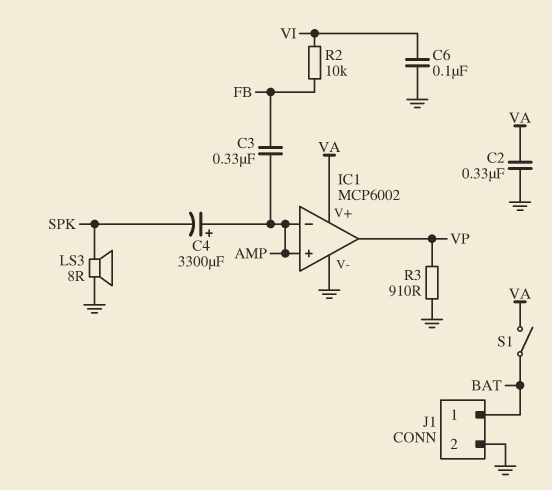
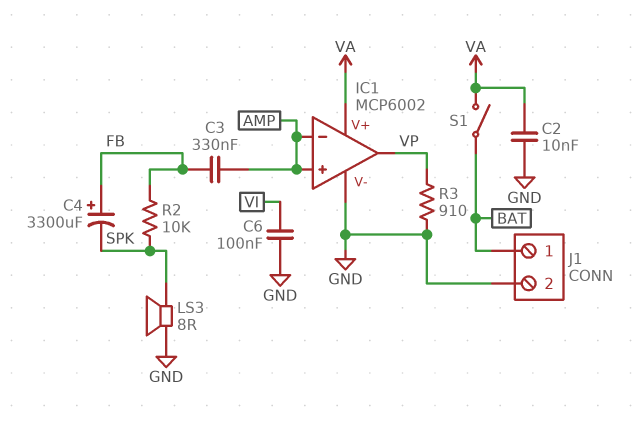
C2: 330nF (GND, VA) -> 10nF (GND, VA)
C4: 3300uF (plus AMP, minus SPK) -> 3300uF (plus FB, minus SPK)
R2: 10k (FB, VI) -> 10k (FB, SPK)

